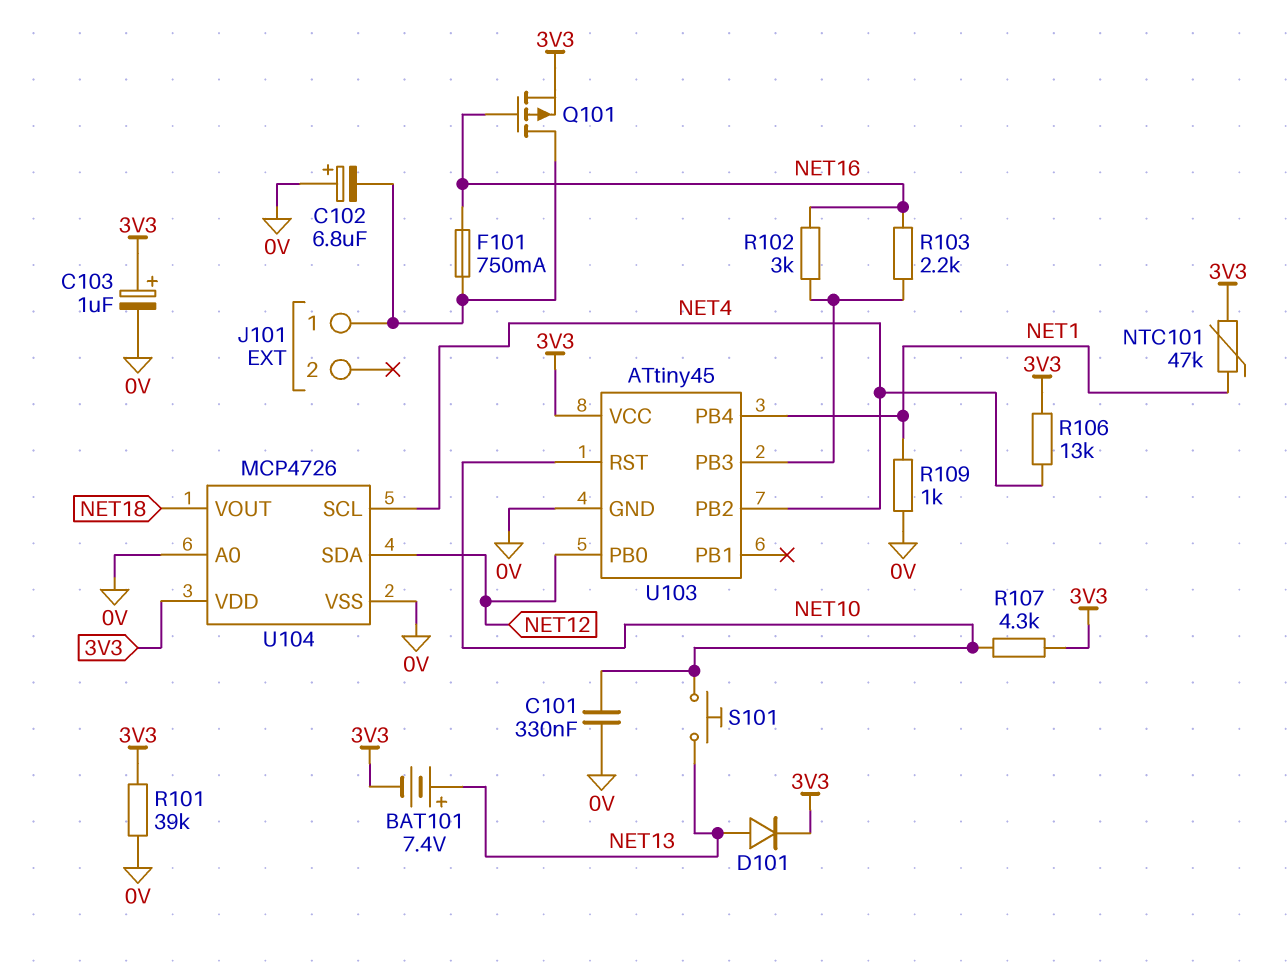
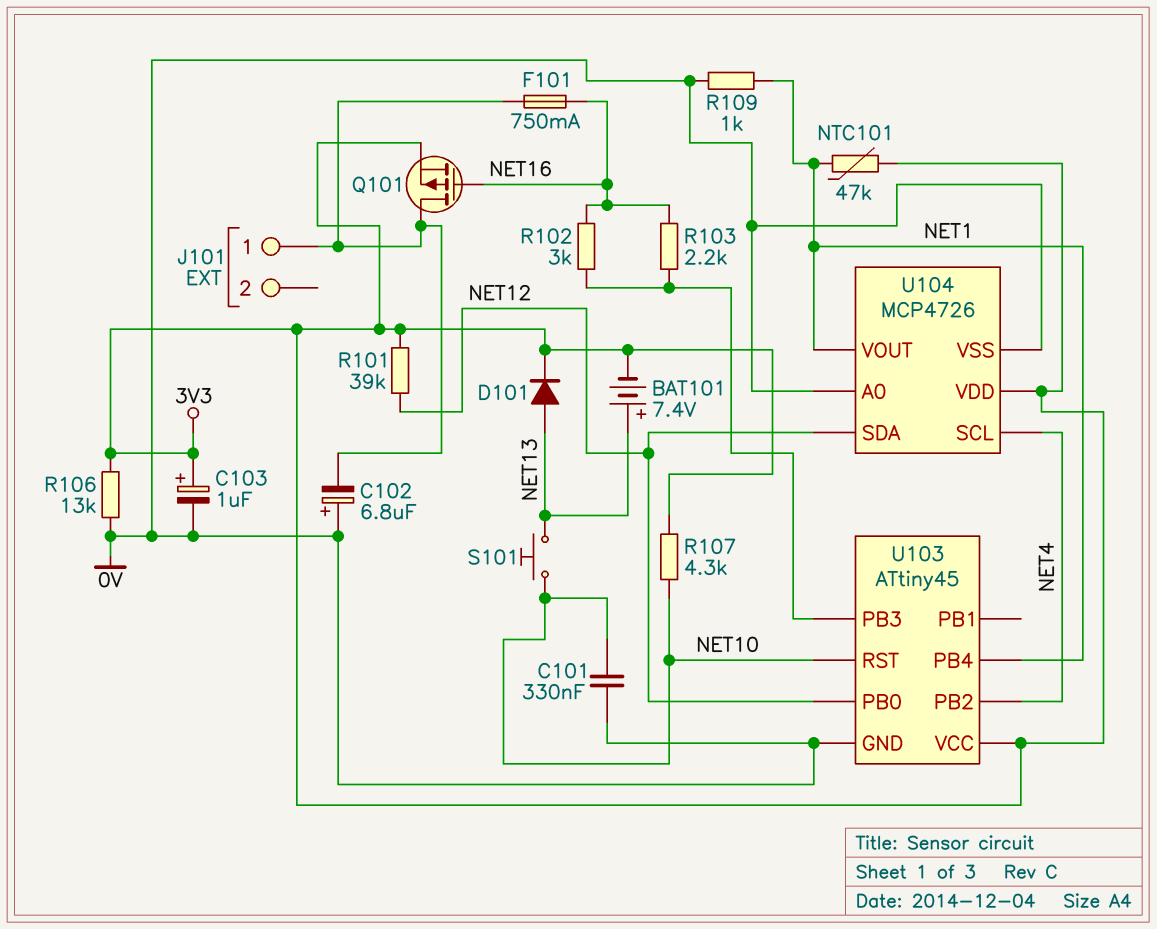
R101: 39k (0V, 3V3) -> 39k (3V3, NET12)
R106: 13k (3V3, NET4) -> 13k (0V, 3V3)
U104 pin VOUT: NET18 -> NET1

